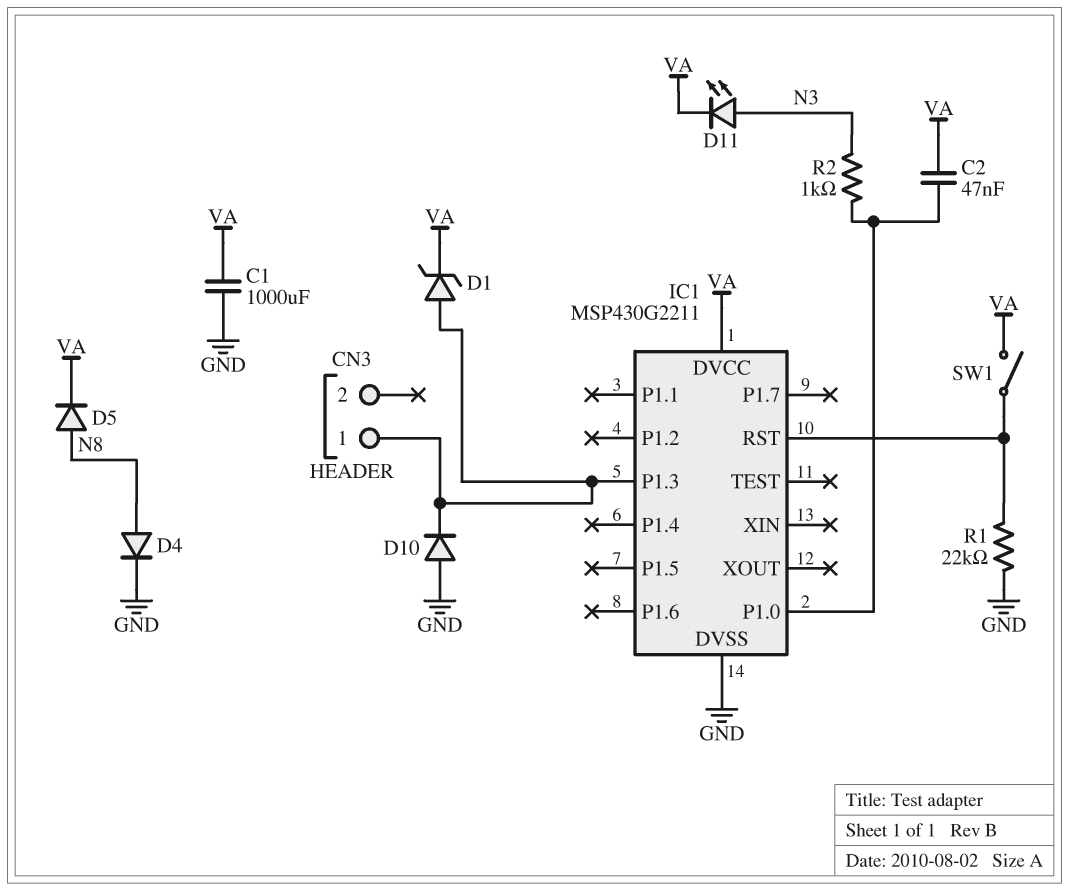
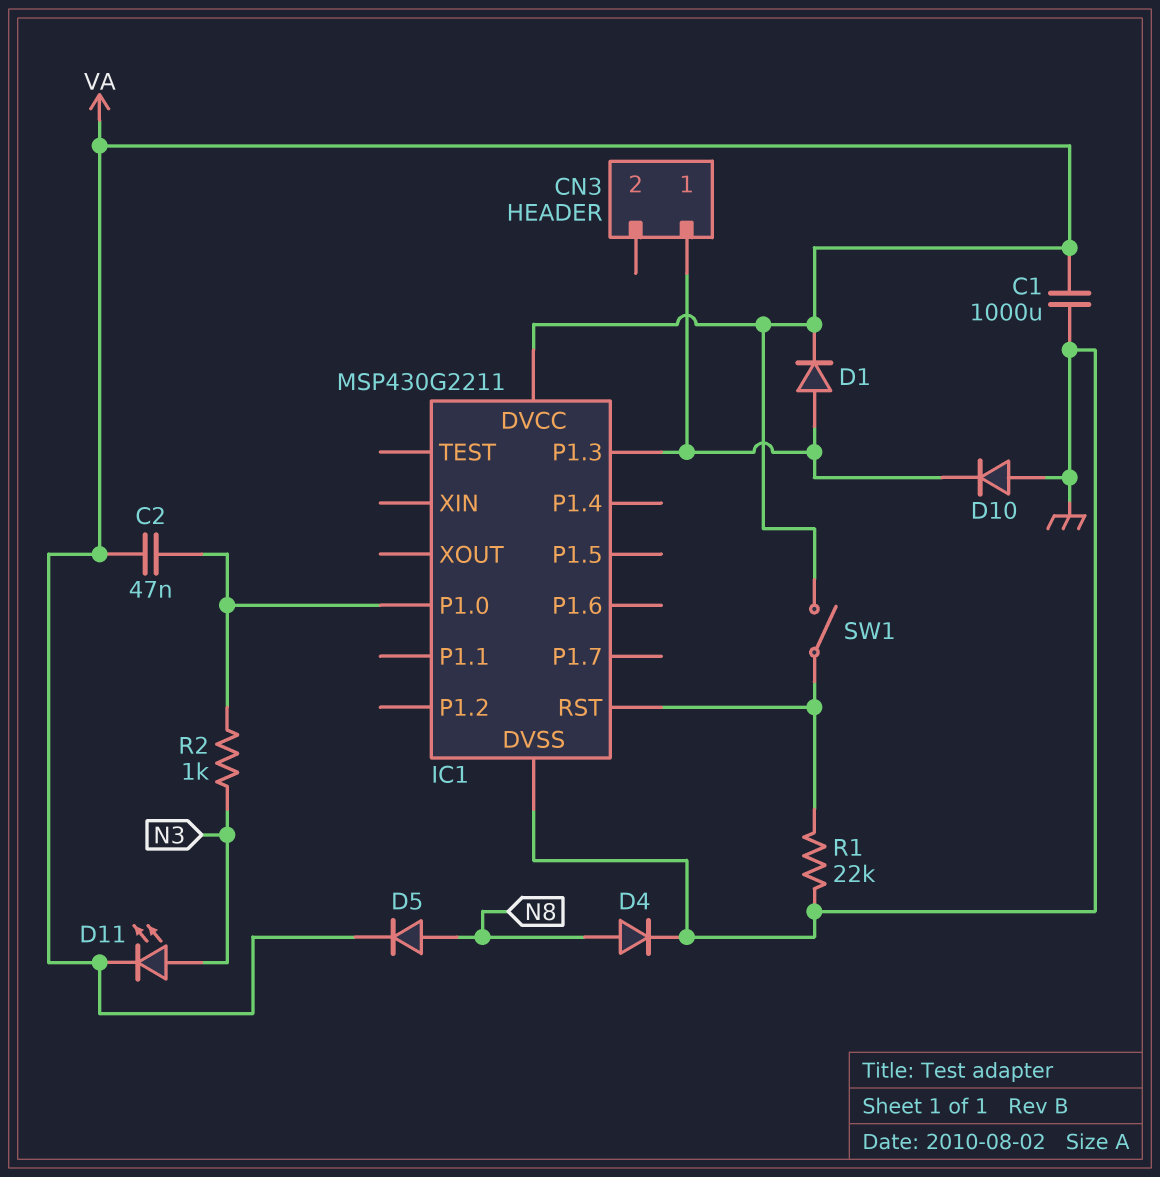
D1: zener (A CN3/1, K VA) -> diode (A CN3/1, K VA)

